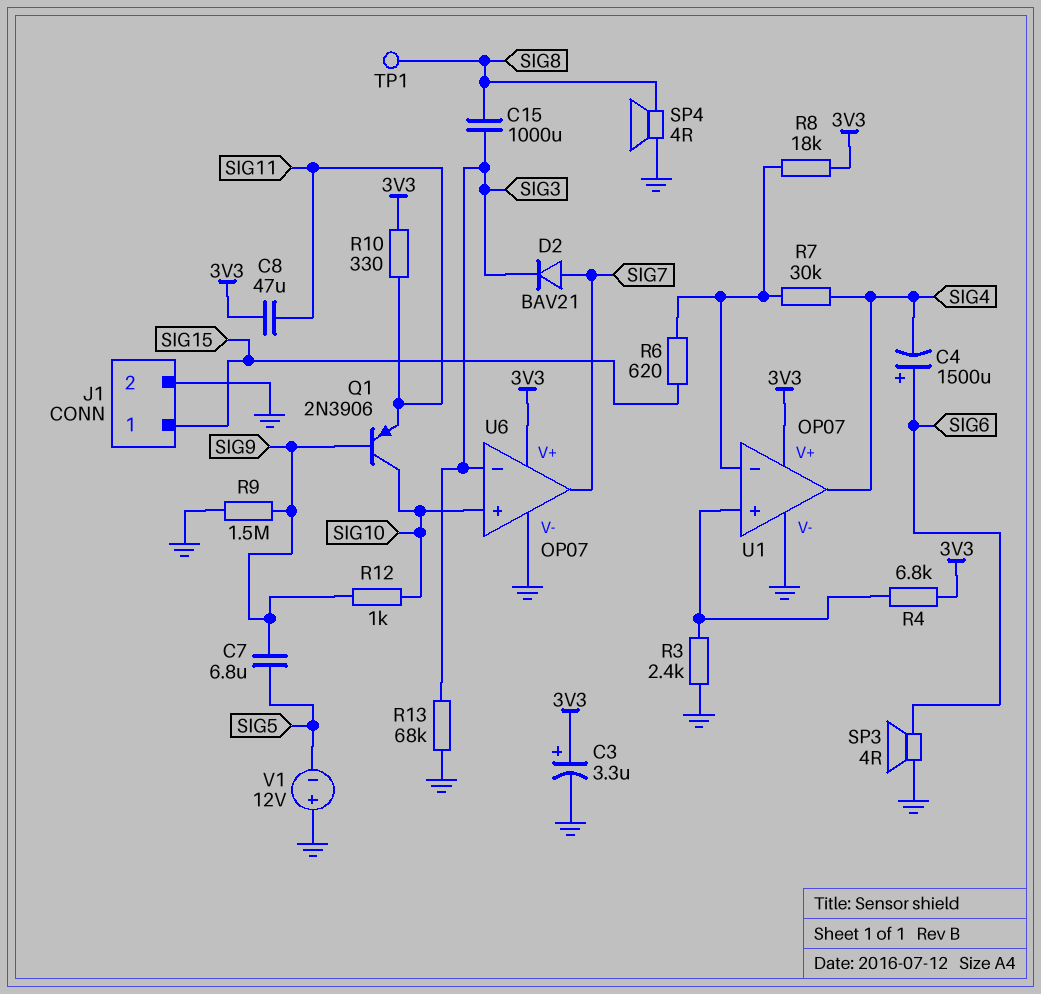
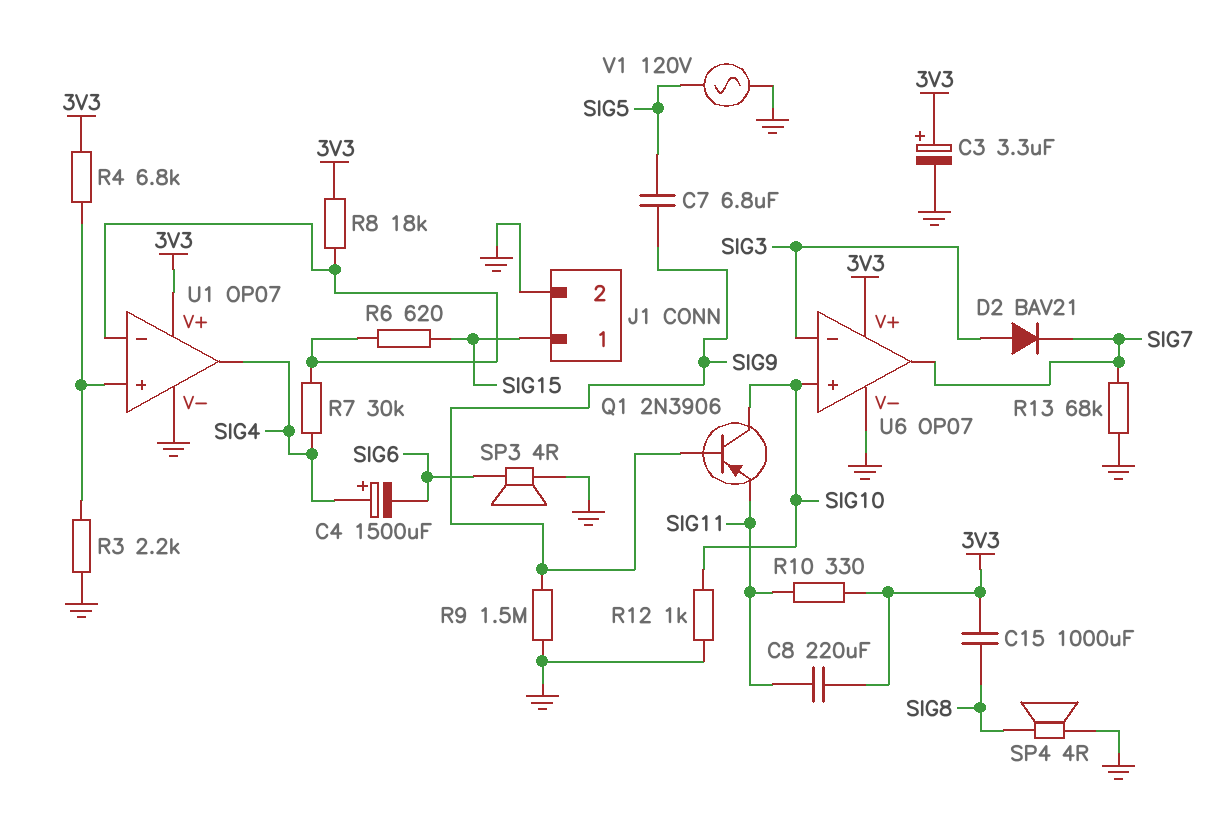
C4: 1500uF (plus SIG6, minus SIG4) -> 1500uF (plus SIG4, minus SIG6)
C8: 47uF (3V3, SIG11) -> 220uF (3V3, SIG11)
C15: 1000uF (SIG3, SIG8) -> 1000uF (3V3, SIG8)
D2: diode BAV21 (A SIG7, K SIG3) -> diode BAV21 (A SIG3, K SIG7)
R3: 2.4k (GND, U1/in+) -> 2.2k (GND, U1/in+)
R12: 1k (SIG9, SIG10) -> 1k (GND, SIG10)
R13: 68k (GND, SIG3) -> 68k (GND, SIG7)
TP1: test point (SIG8) -> none
V1: 12V (plus GND, minus SIG5) -> AC 120V (GND, SIG5)

